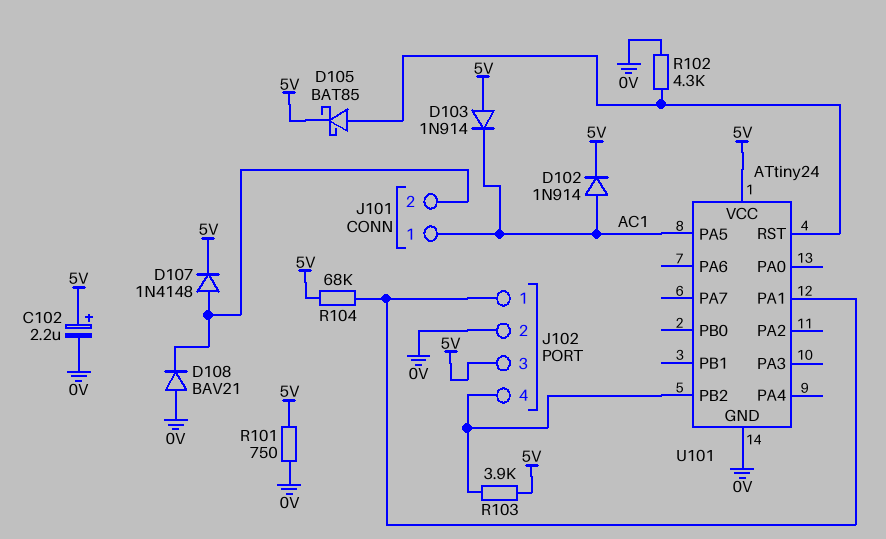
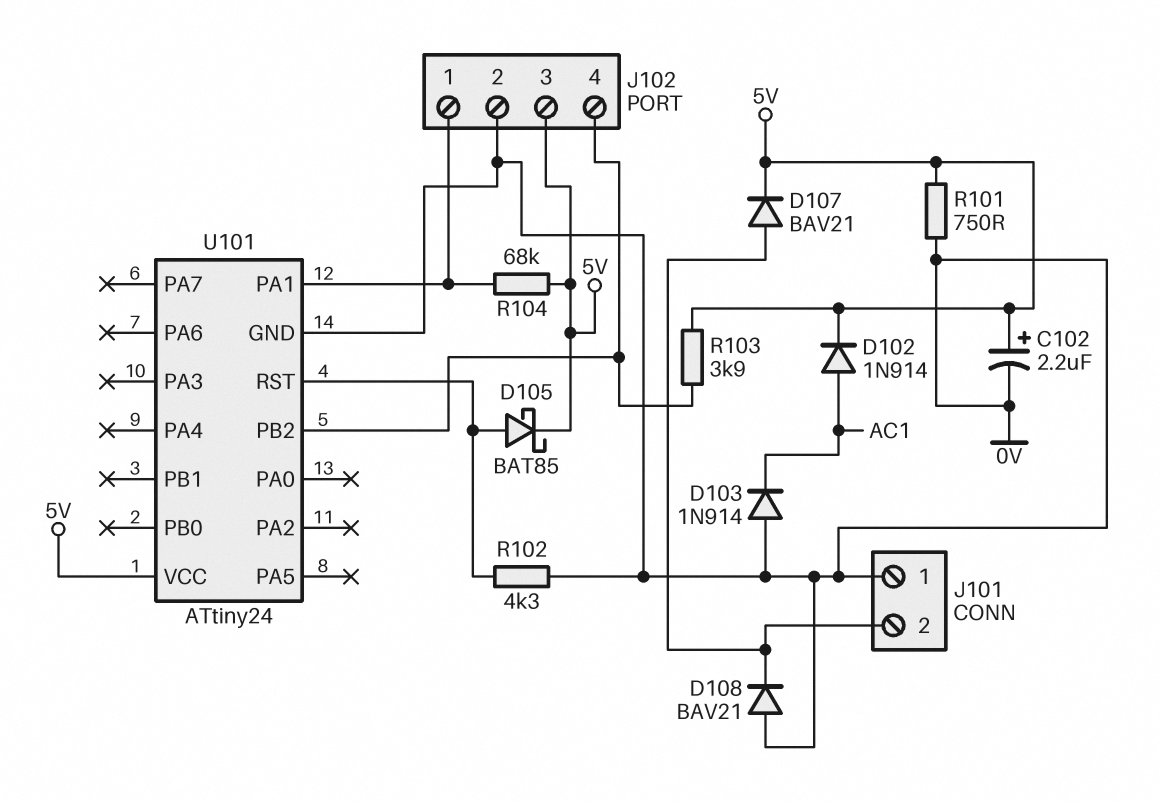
D103: diode 1N914 (A 5V, K AC1) -> diode 1N914 (A 0V, K AC1)
D107: diode 1N4148 (A J101/2, K 5V) -> diode BAV21 (A J101/2, K 5V)
J101 pin 1: AC1 -> 0V
U101 pin PA5: AC1 -> none

